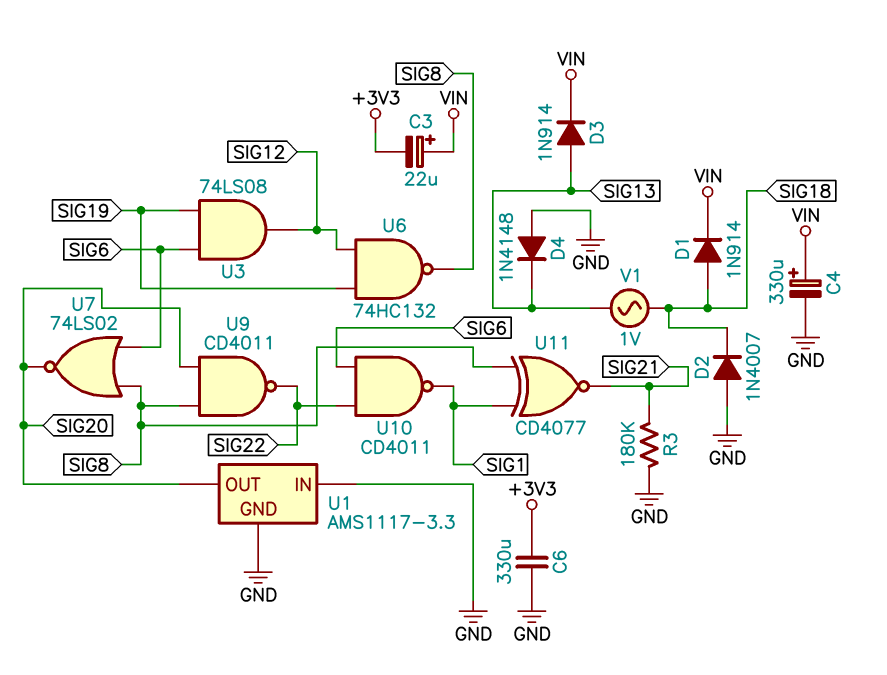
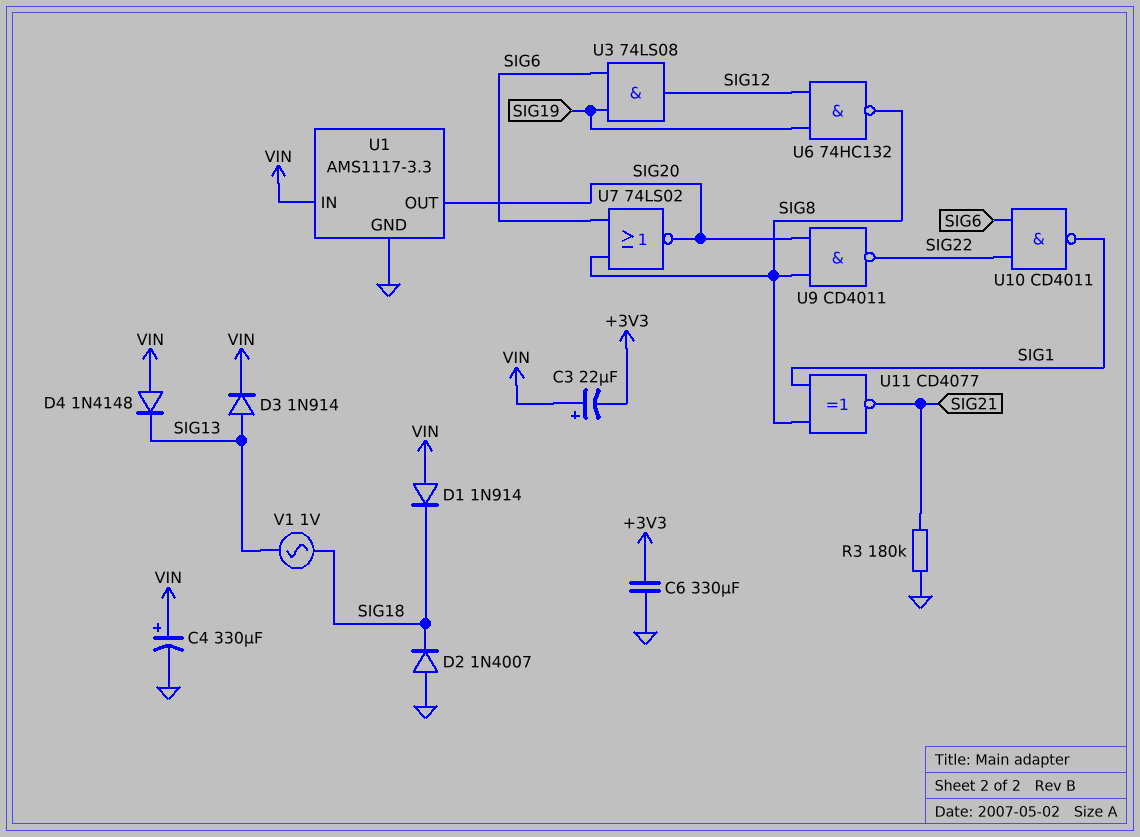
D1: diode 1N914 (A SIG18, K VIN) -> diode 1N914 (A VIN, K SIG18)
D4: diode 1N4148 (A GND, K SIG13) -> diode 1N4148 (A VIN, K SIG13)
U1 pin IN: GND -> VIN

